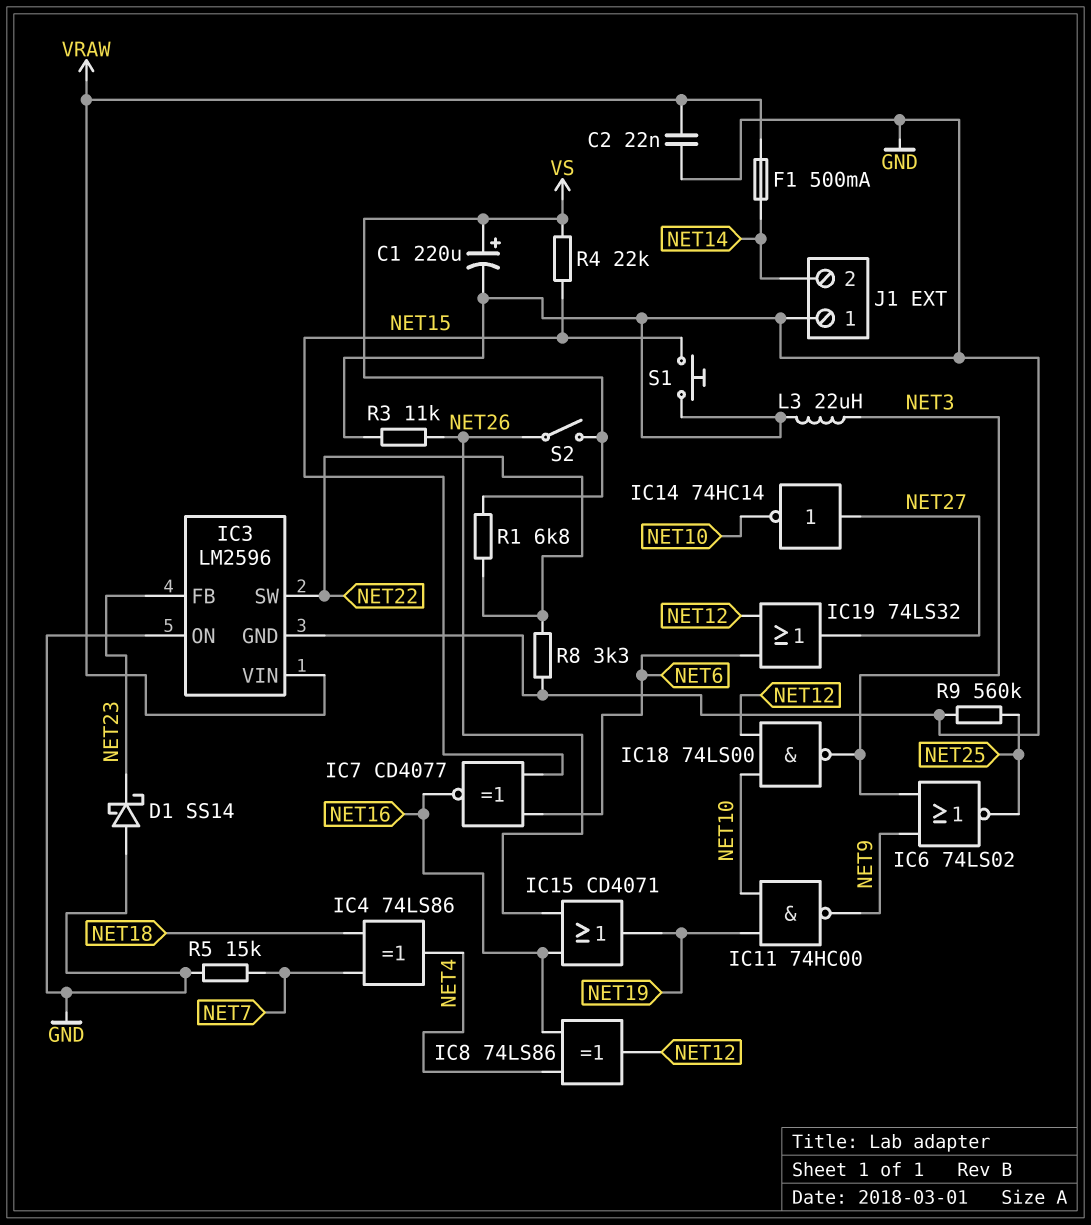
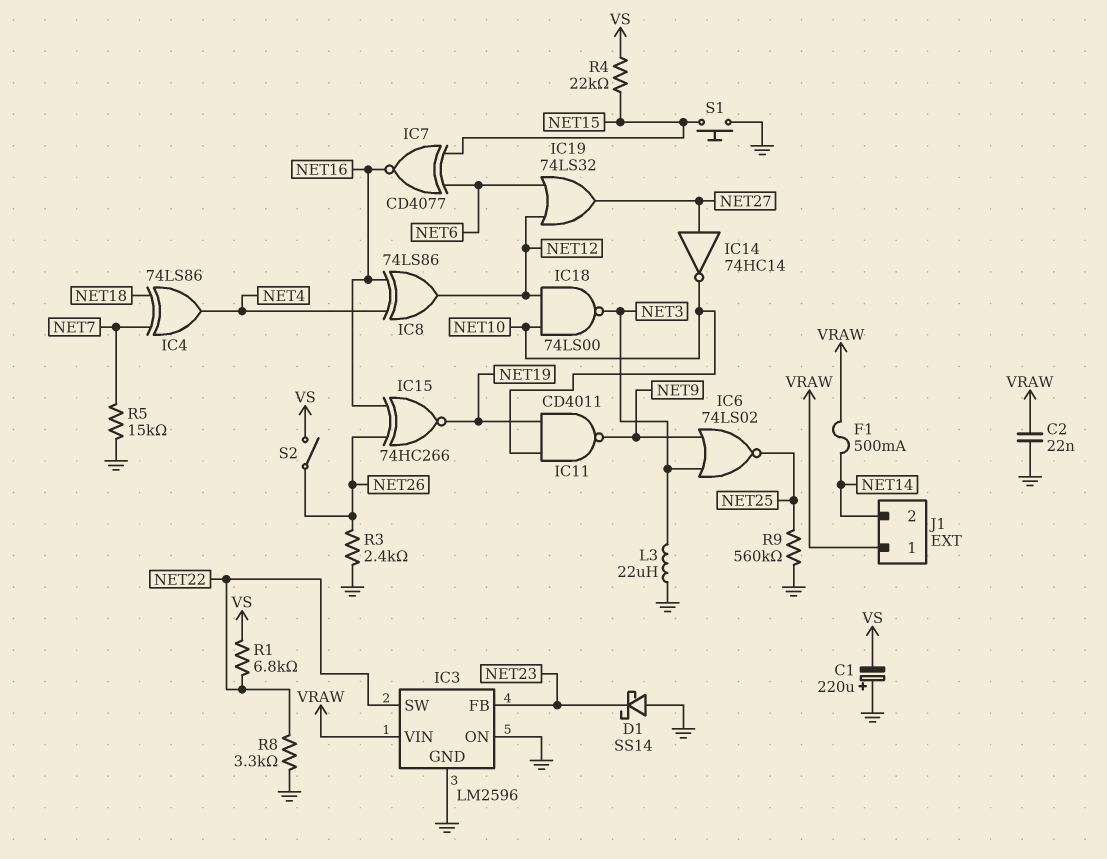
C1: 220uF (plus VS, minus GND) -> 220uF (plus GND, minus VS)
IC11: NAND 74HC00 (in NET10, in NET19, out NET9) -> NAND CD4011 (in NET10, in NET19, out NET9)
IC15: OR CD4071 (in NET16, in NET26, out NET19) -> XNOR 74HC266 (in NET16, in NET26, out NET19)
J1 pin 1: GND -> VRAW
R3: 11k (GND, NET26) -> 2.4k (GND, NET26)

